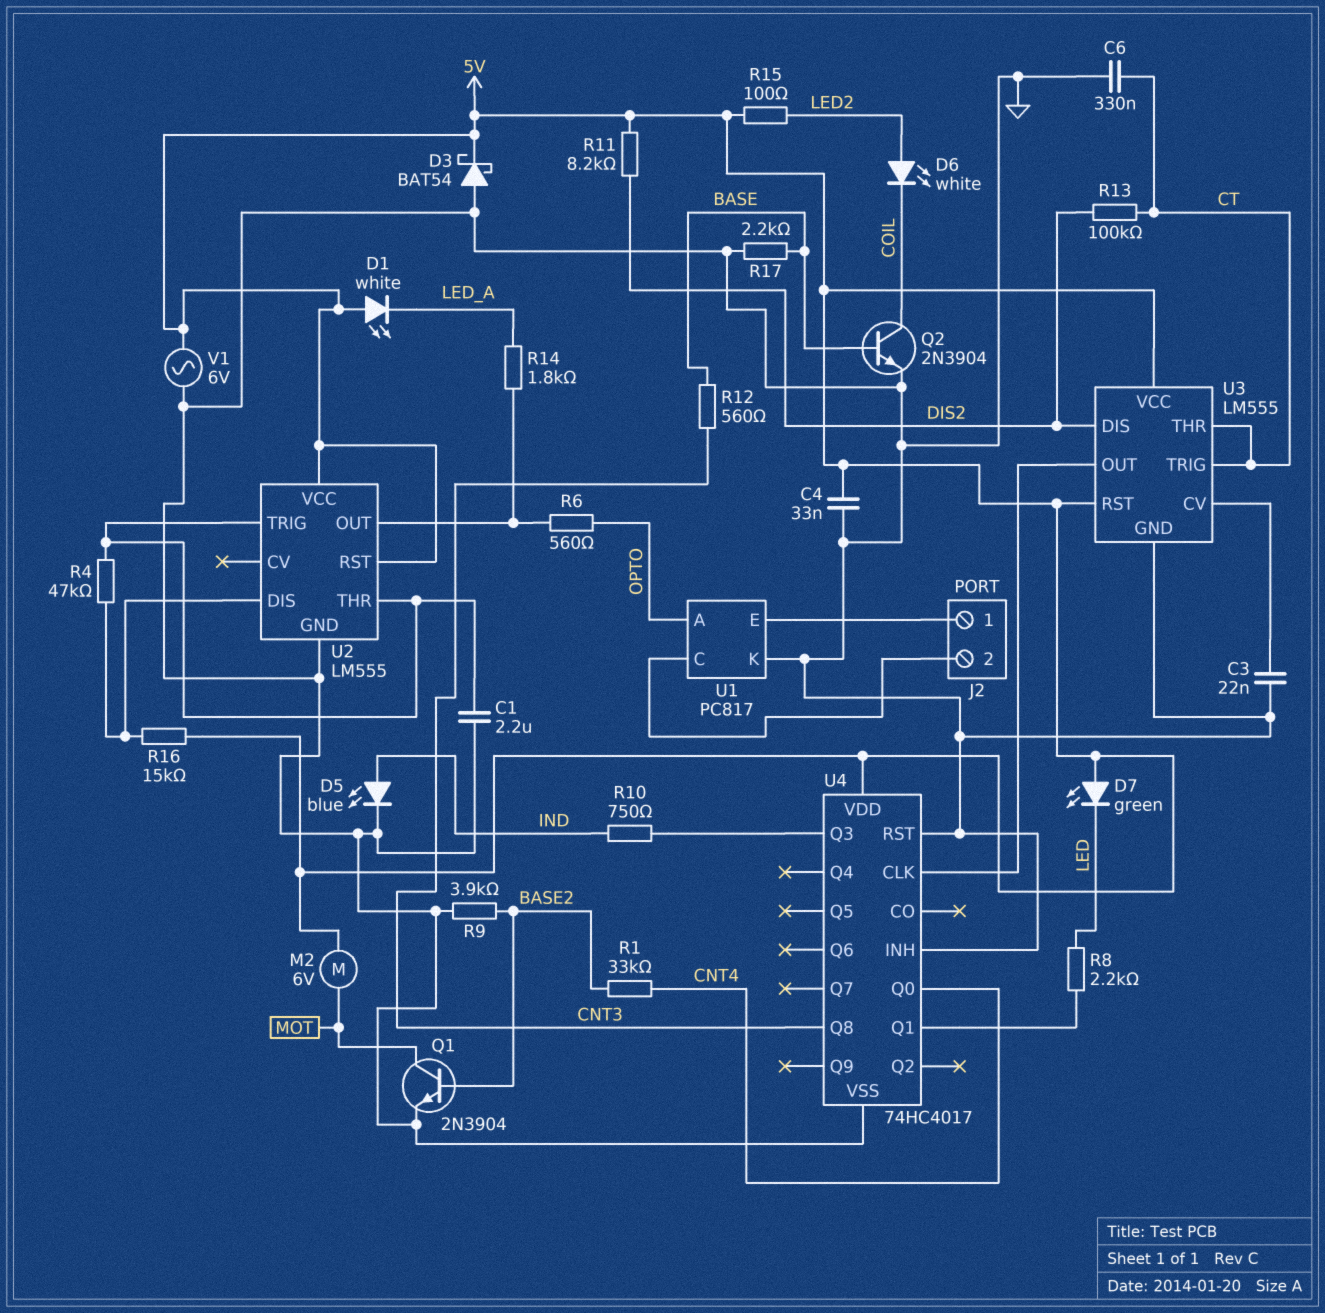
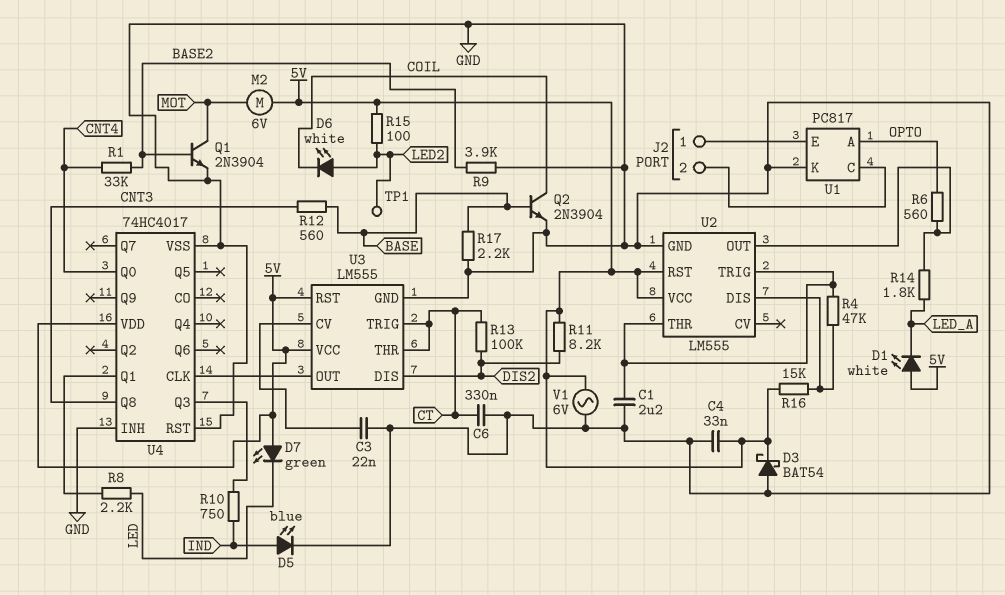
TP1: none -> test point (LED2)

